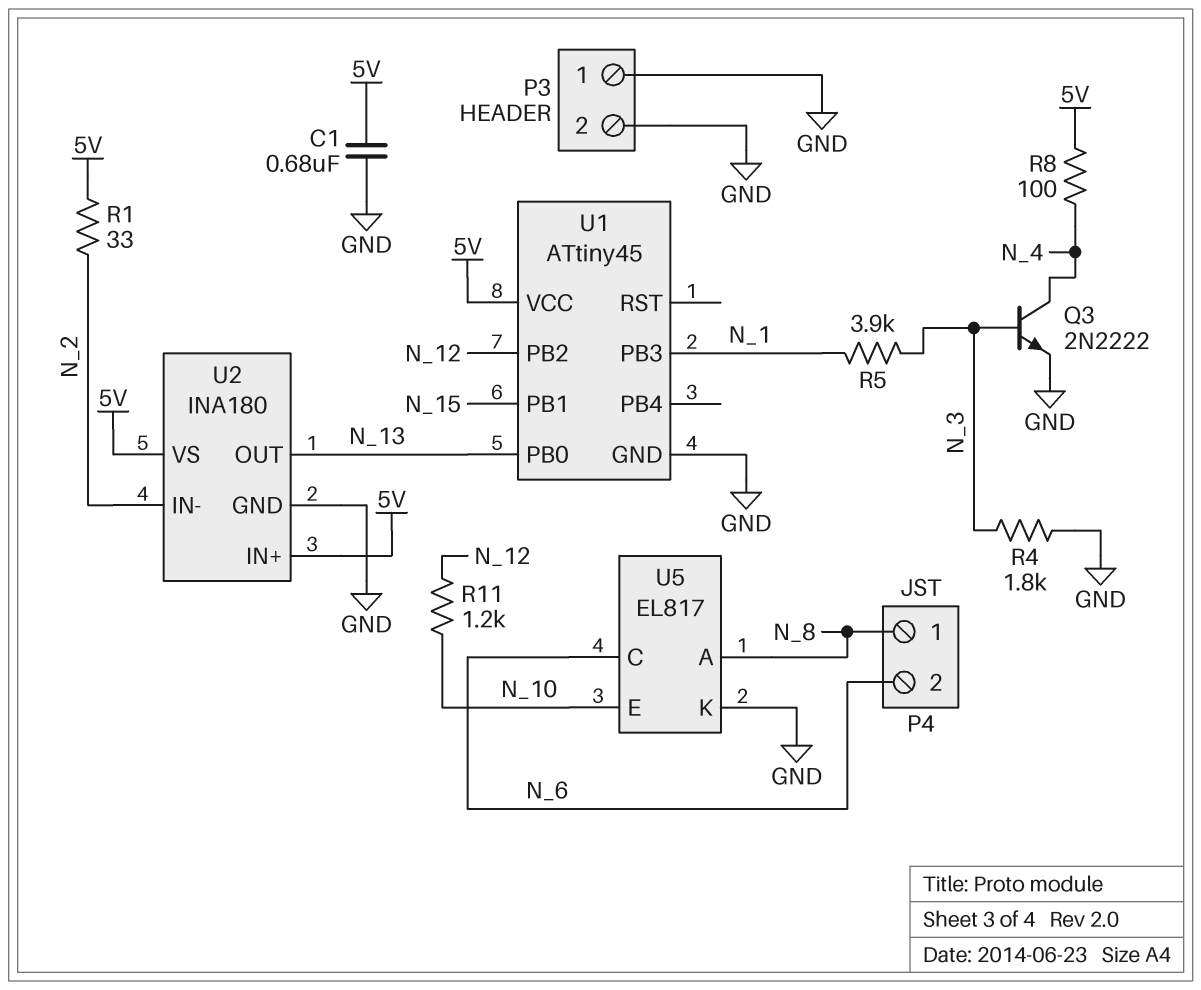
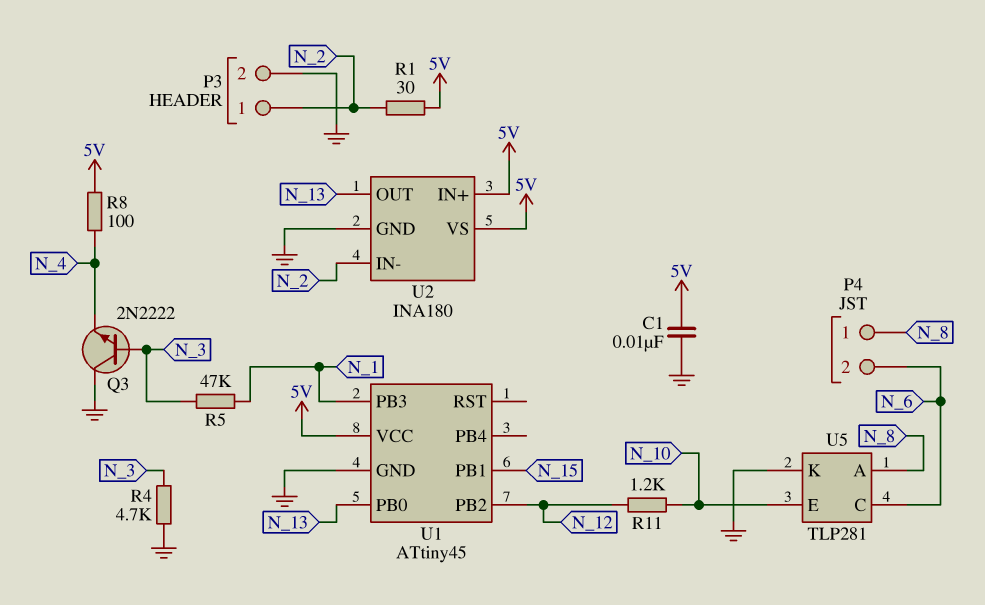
C1: 680nF (5V, GND) -> 10nF (5V, GND)
P3 pin 1: GND -> N_2
Q3: NPN 2N2222 (B N_3, C N_4, E GND) -> NPN 2N2222 (B N_3, C GND, E N_4)
R1: 33 (5V, N_2) -> 30 (5V, N_2)
R4: 1.8k (GND, N_3) -> 4.7k (GND, N_3)
R5: 3.9k (N_1, N_3) -> 47k (N_1, N_3)
U5: EL817 -> TLP281

